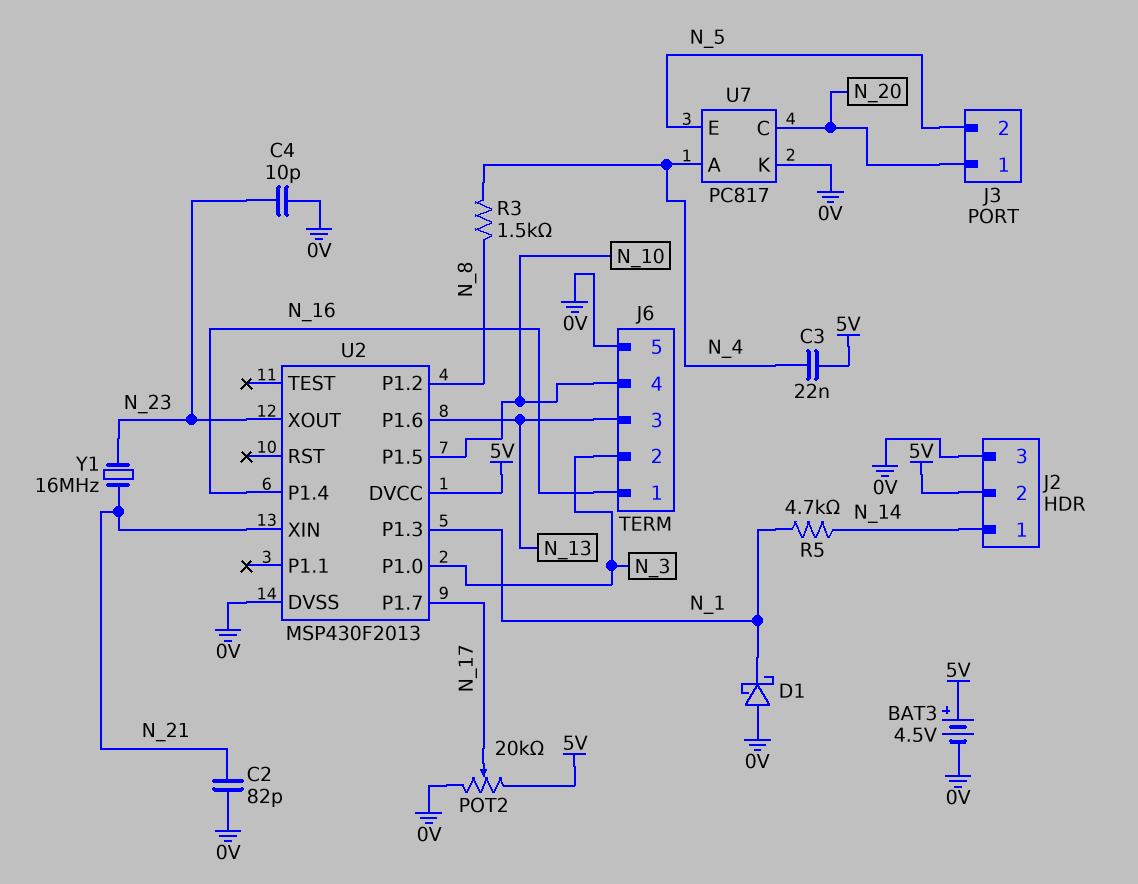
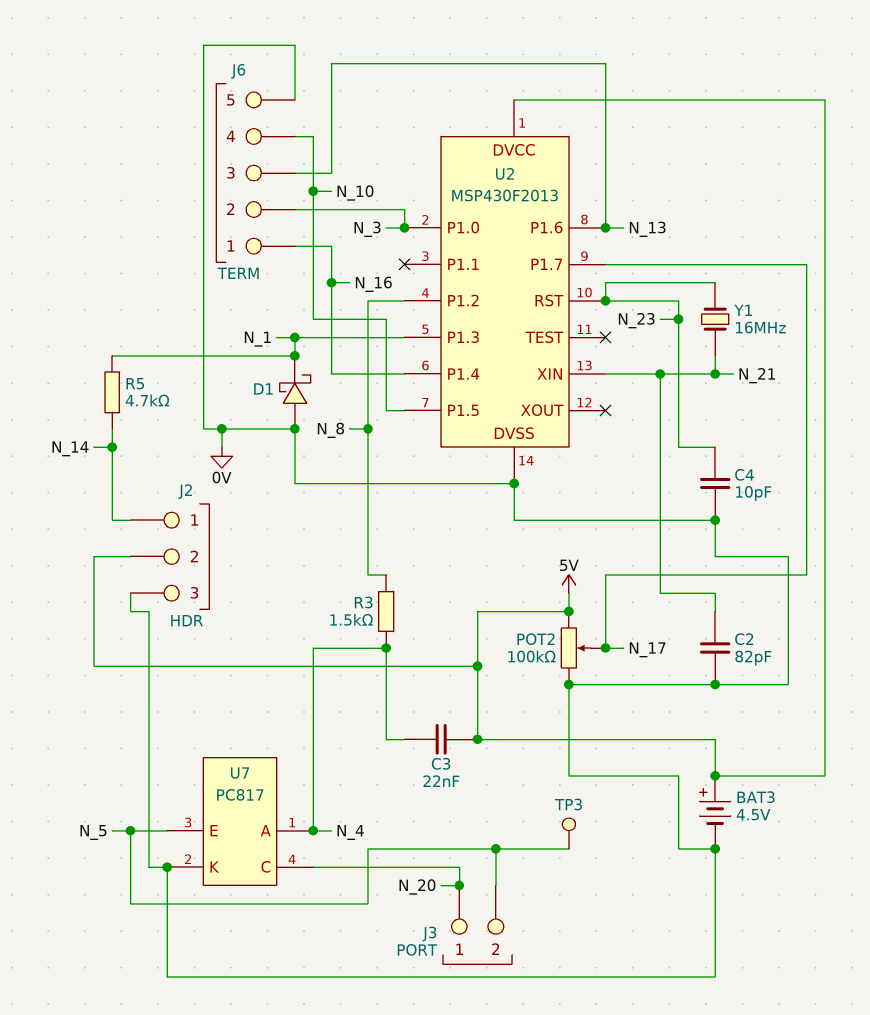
POT2: 20k (0V, 5V, wiper N_17) -> 100k (0V, 5V, wiper N_17)
TP3: none -> test point (N_5)
U2 pin RST: none -> N_23
U2 pin XOUT: N_23 -> none

